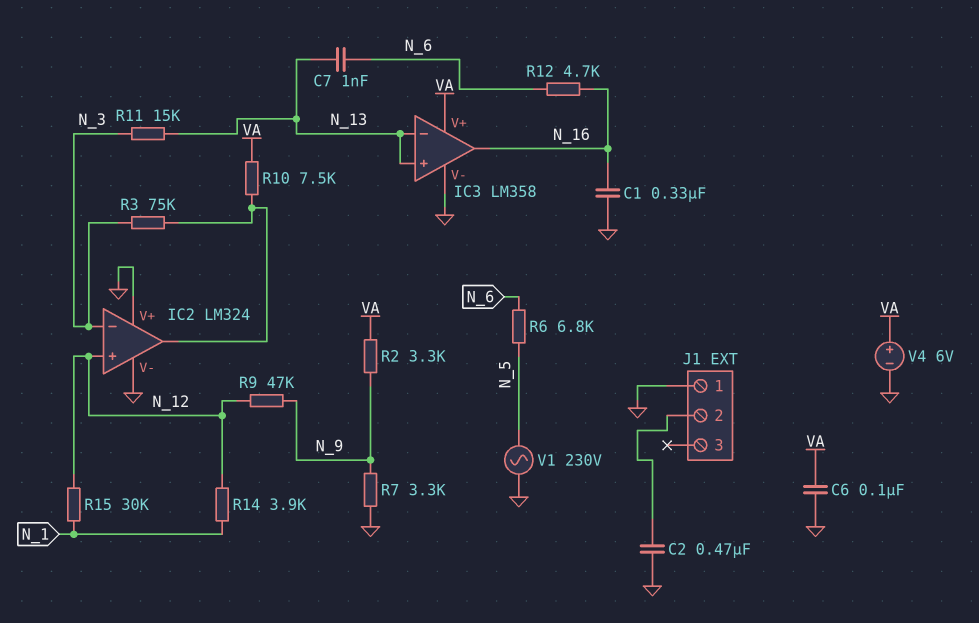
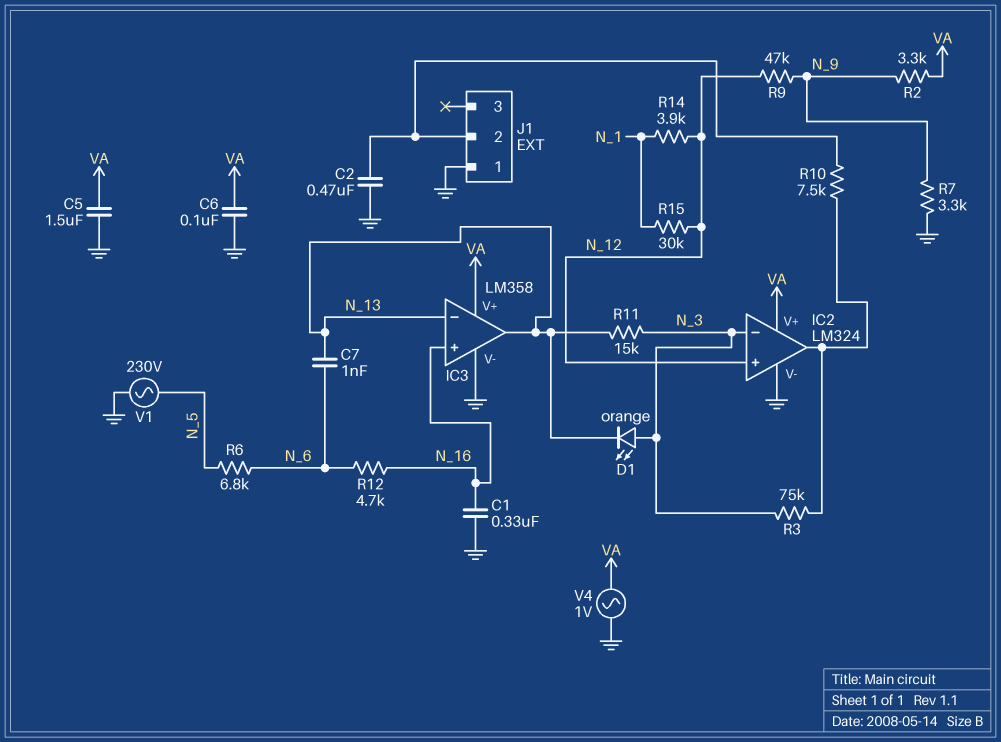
C5: none -> 1.5uF (GND, VA)
D1: none -> LED orange (A N_3, K N_13)
IC2 pin V+: GND -> VA
IC3 pin in+: N_13 -> N_16
IC3 pin out: N_16 -> N_13
R10: 7.5k (IC2/out, VA) -> 7.5k (IC2/out, J1/2)
V4: 6V (plus VA, minus GND) -> AC 1V (GND, VA)

